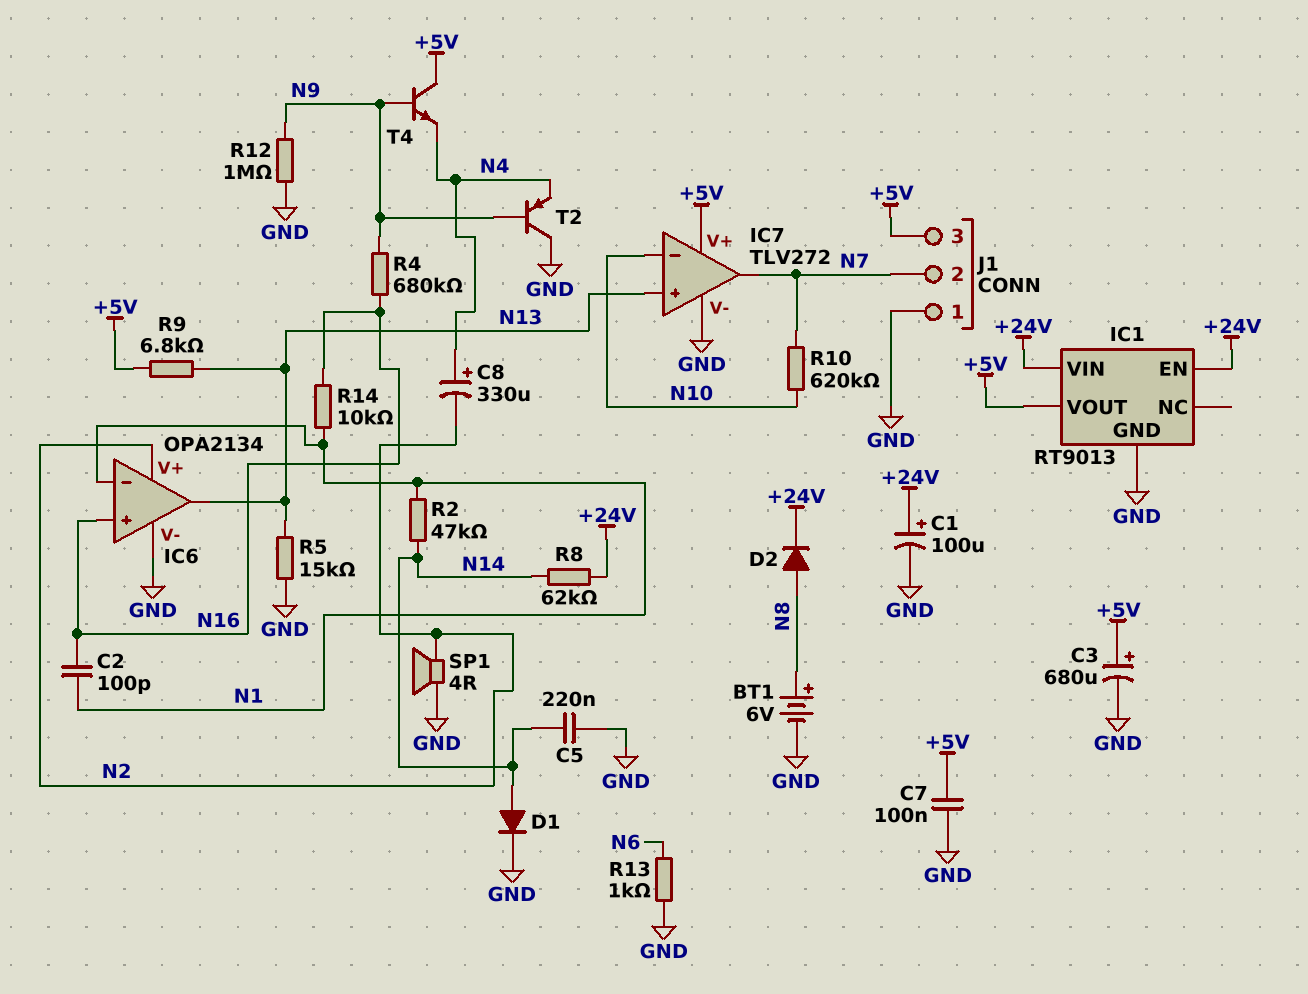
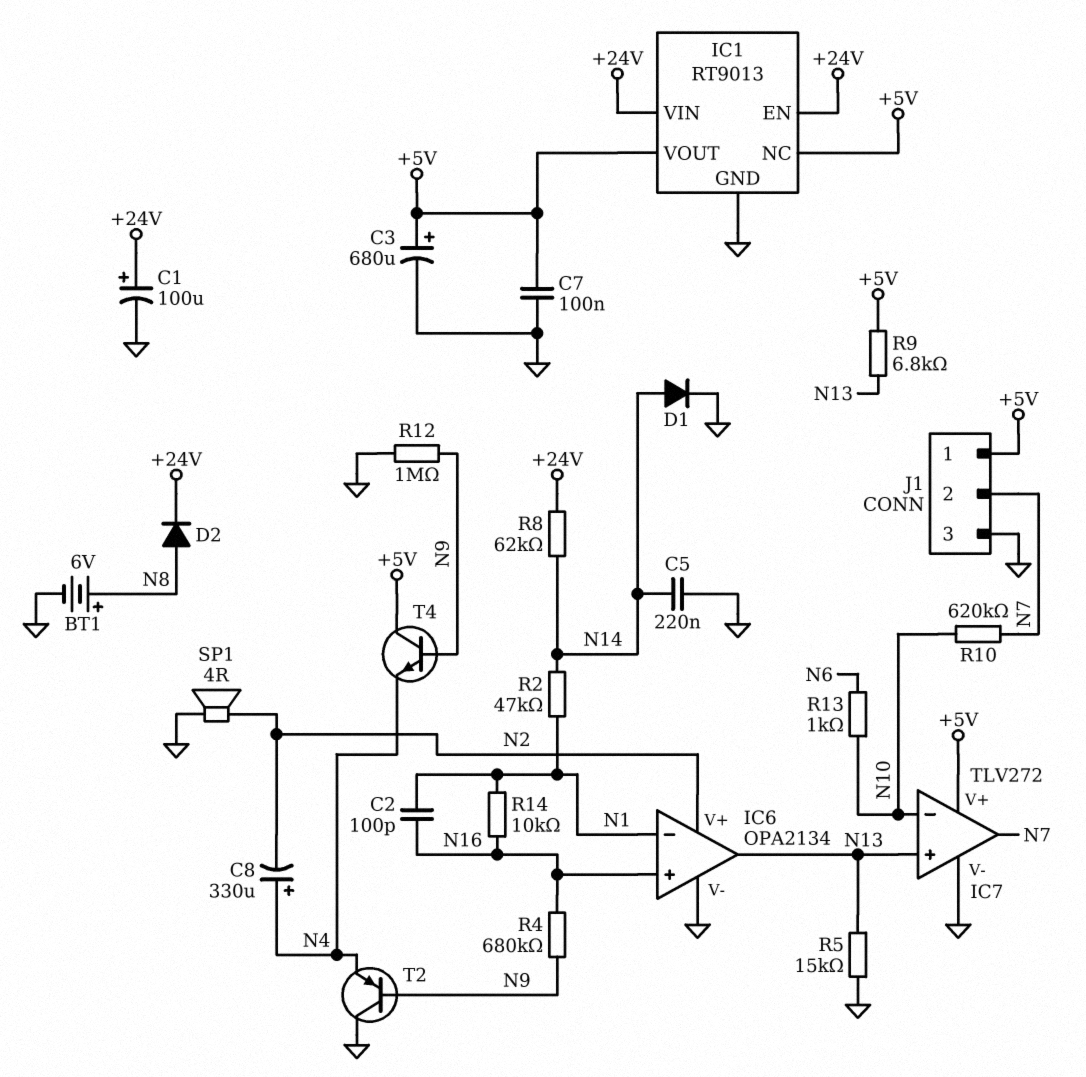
IC1 pin NC: none -> +5V
J1 pin 1: GND -> +5V
J1 pin 3: +5V -> GND
R13: 1k (GND, N6) -> 1k (N6, N10)

